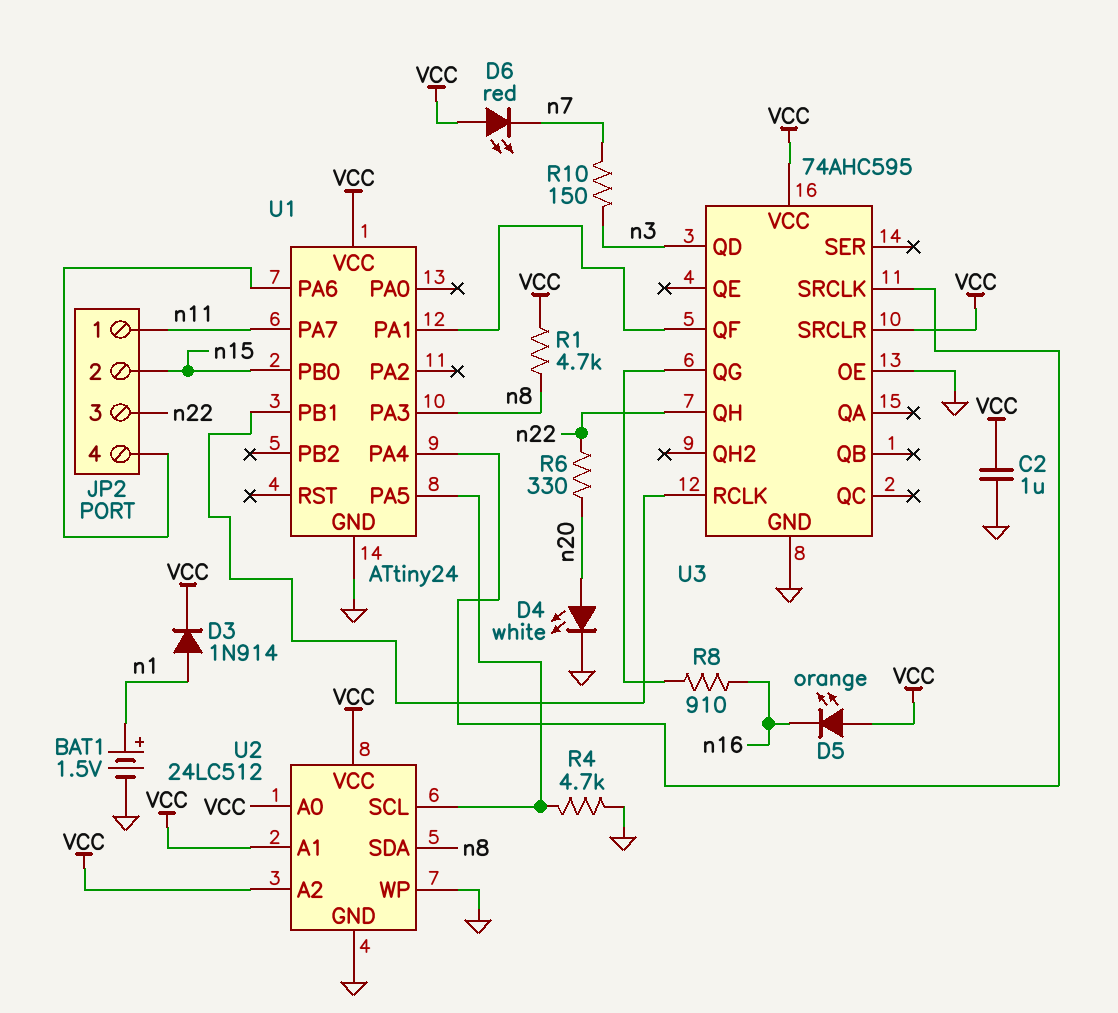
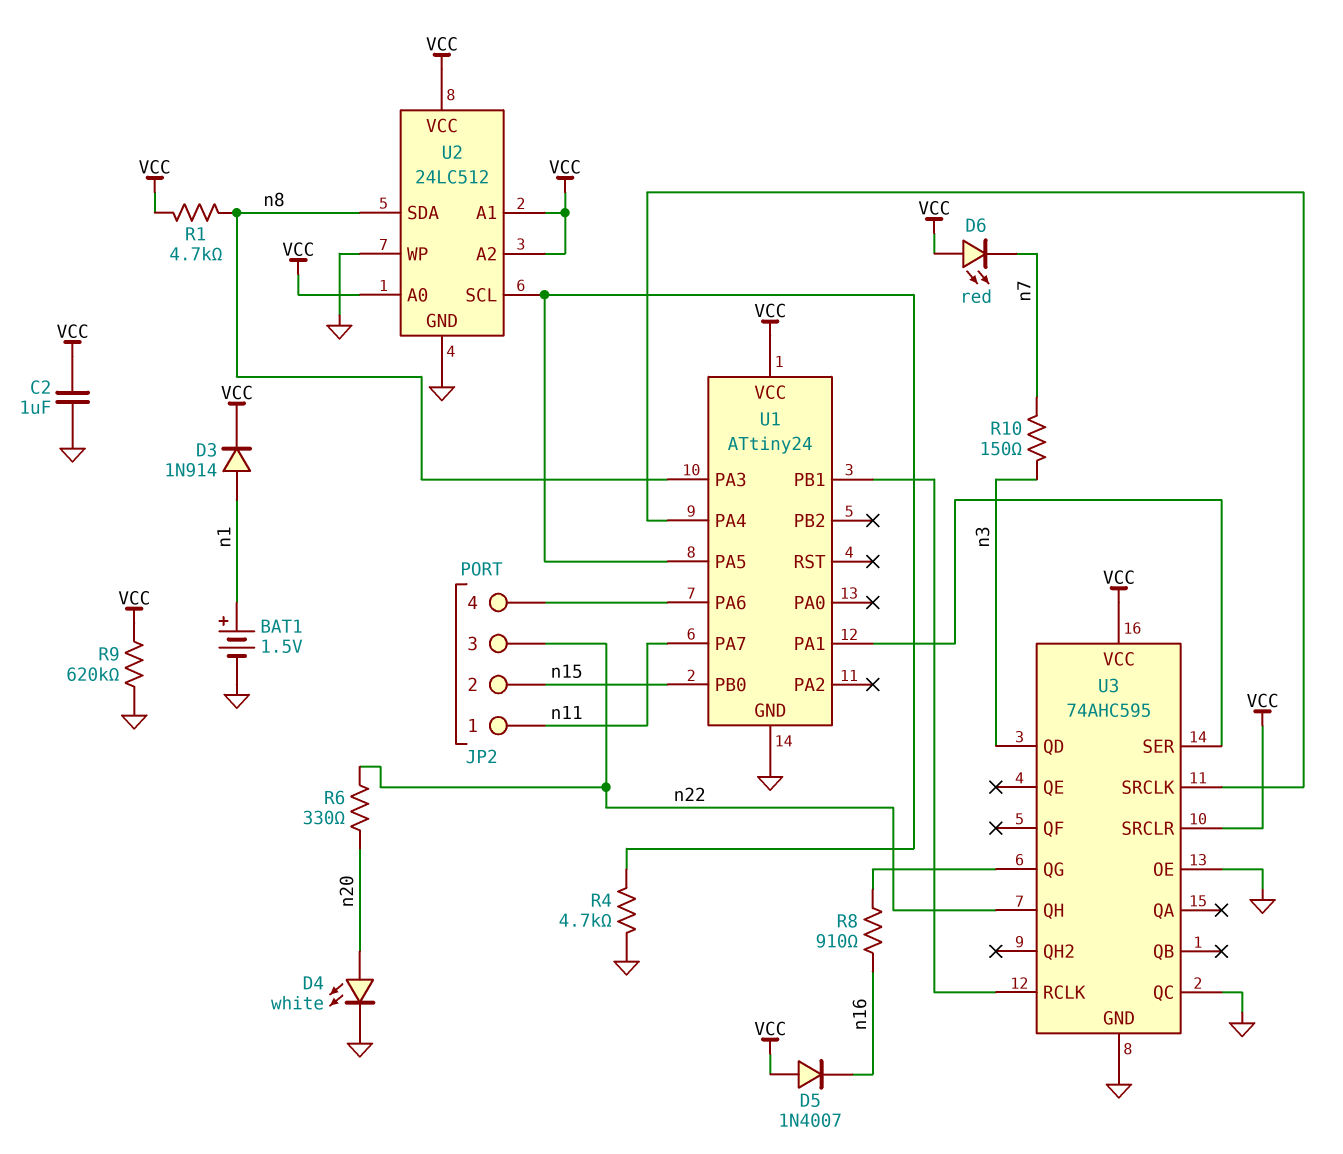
D5: LED orange (A VCC, K n16) -> diode 1N4007 (A VCC, K n16)
R9: none -> 620k (GND, VCC)
U3 pin QC: none -> GND
U3 pin QF: U1/PA1 -> none
U3 pin SER: none -> U1/PA1

